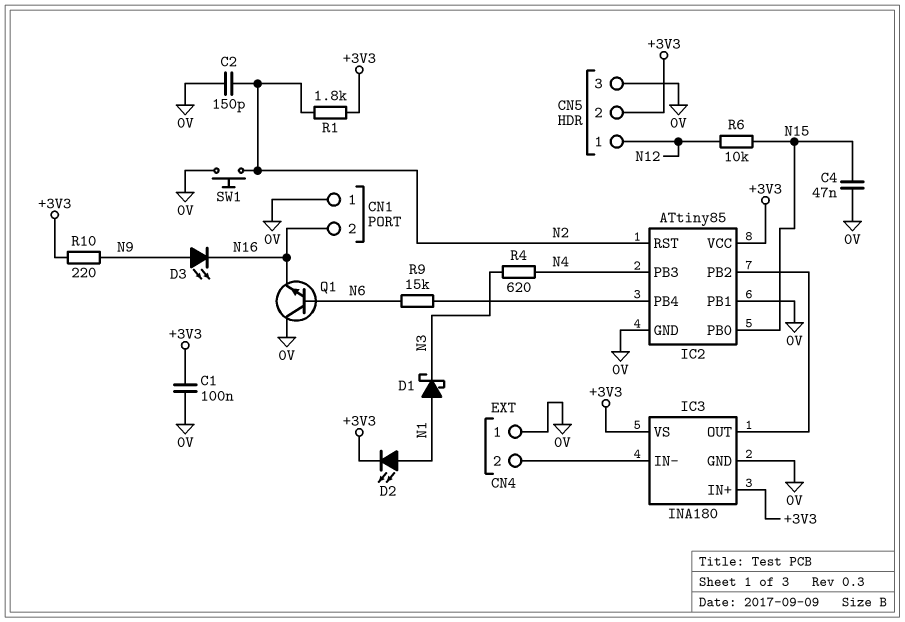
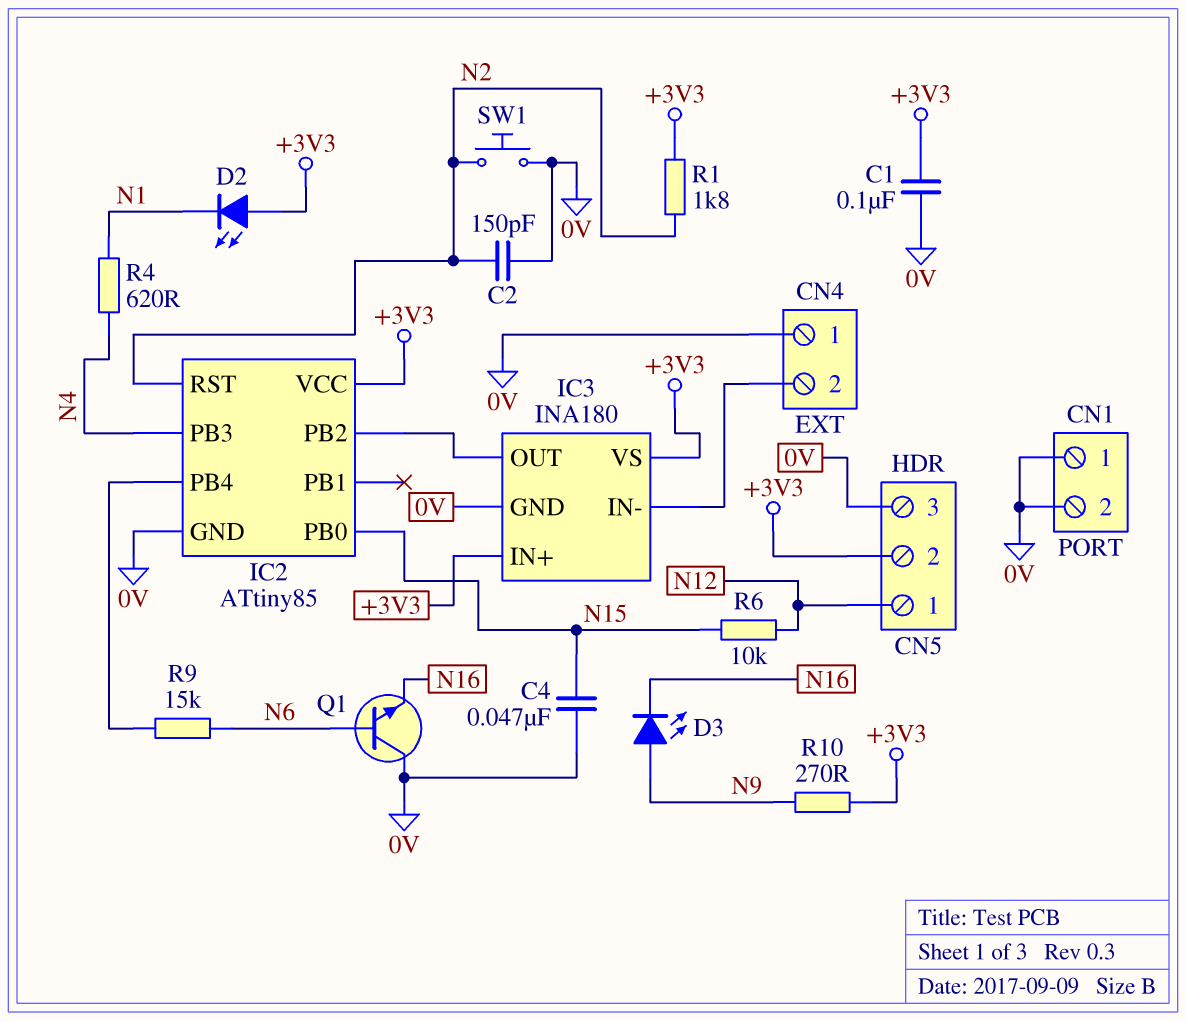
CN1 pin 2: N16 -> 0V
D1: schottky (A N1, K N3) -> none
D2: LED (A N1, K +3V3) -> LED (A +3V3, K N1)
IC2 pin PB1: 0V -> none
R4: 620 (N3, N4) -> 620 (N1, N4)
R10: 220 (+3V3, N9) -> 270 (+3V3, N9)

